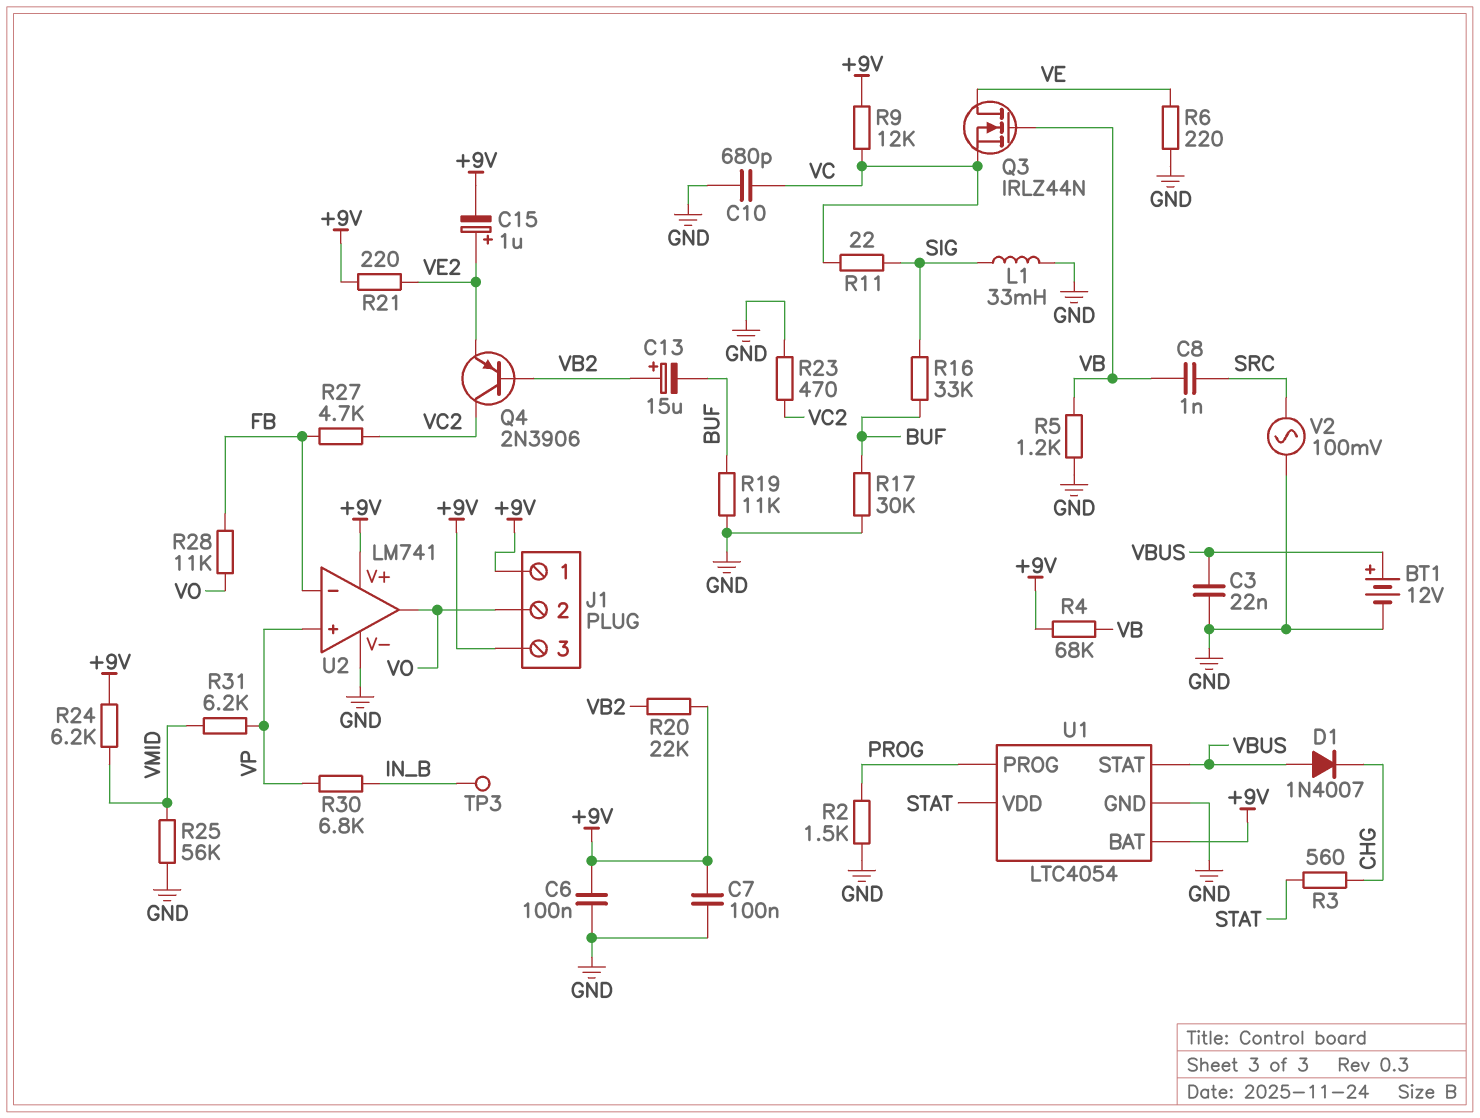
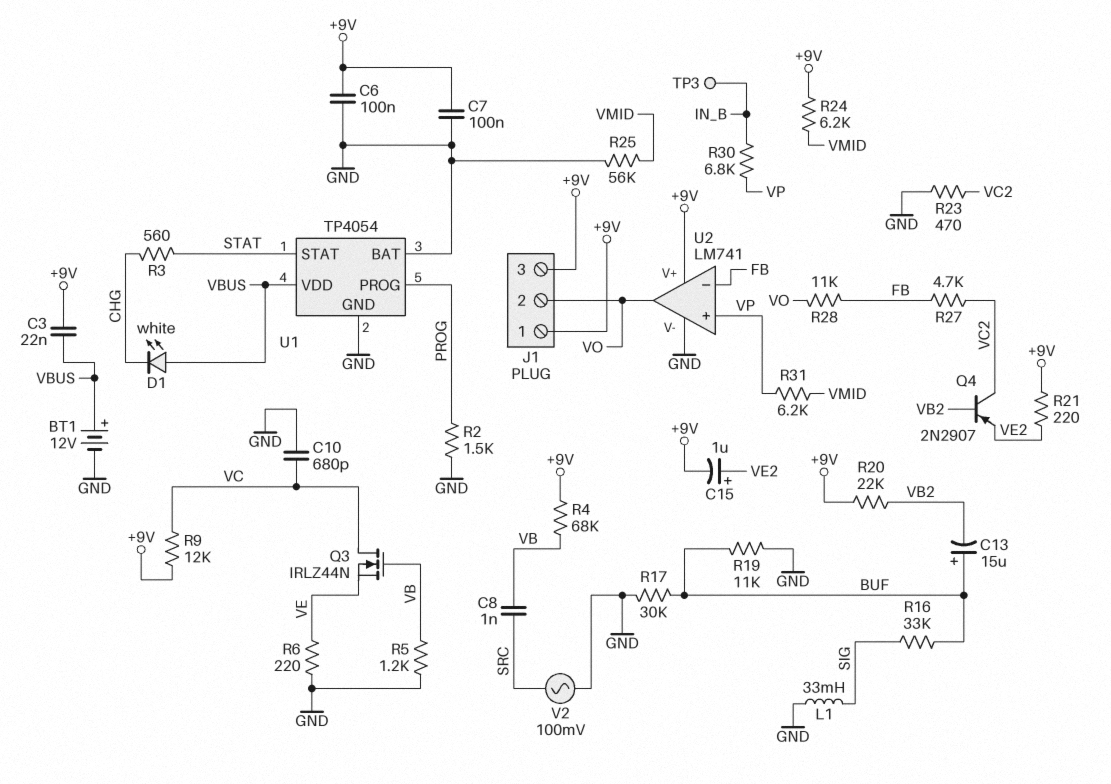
C3: 22nF (GND, VBUS) -> 22nF (+9V, VBUS)
C13: 15uF (plus VB2, minus BUF) -> 15uF (plus BUF, minus VB2)
D1: diode 1N4007 (A VBUS, K CHG) -> LED white (A VBUS, K CHG)
Q3: NMOS IRLZ44N (G VB, D VE, S VC) -> NMOS IRLZ44N (G VB, D VC, S VE)
Q4: PNP 2N3906 (B VB2, C VC2, E VE2) -> PNP 2N2907 (B VB2, C VC2, E VE2)
R11: 22 (SIG, VC) -> none
U1: LTC4054 -> TP4054
U1 pin BAT: +9V -> GND
U1 pin STAT: VBUS -> STAT
U1 pin VDD: STAT -> VBUS

